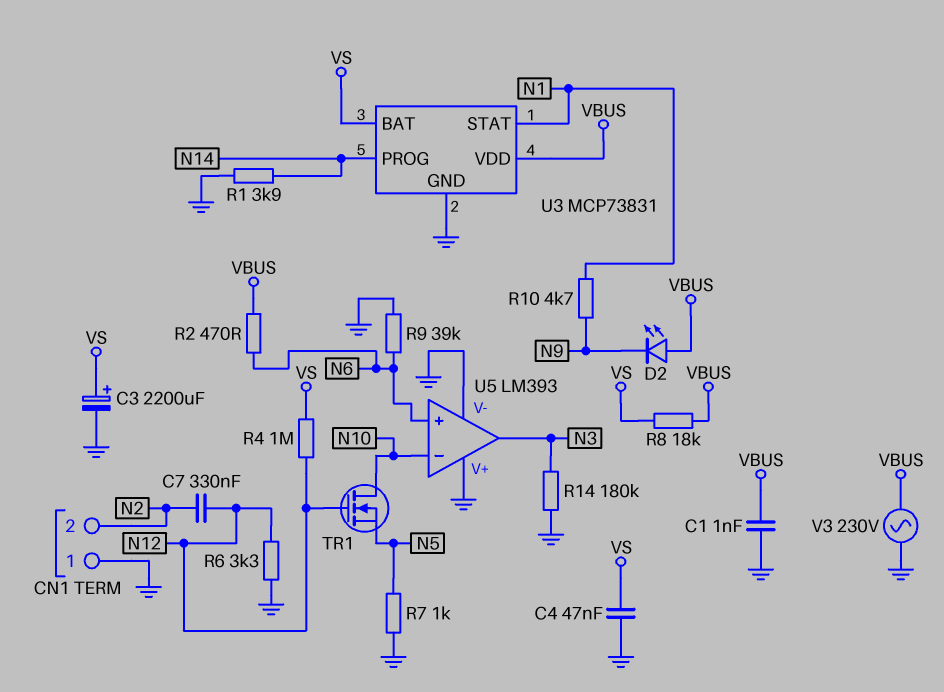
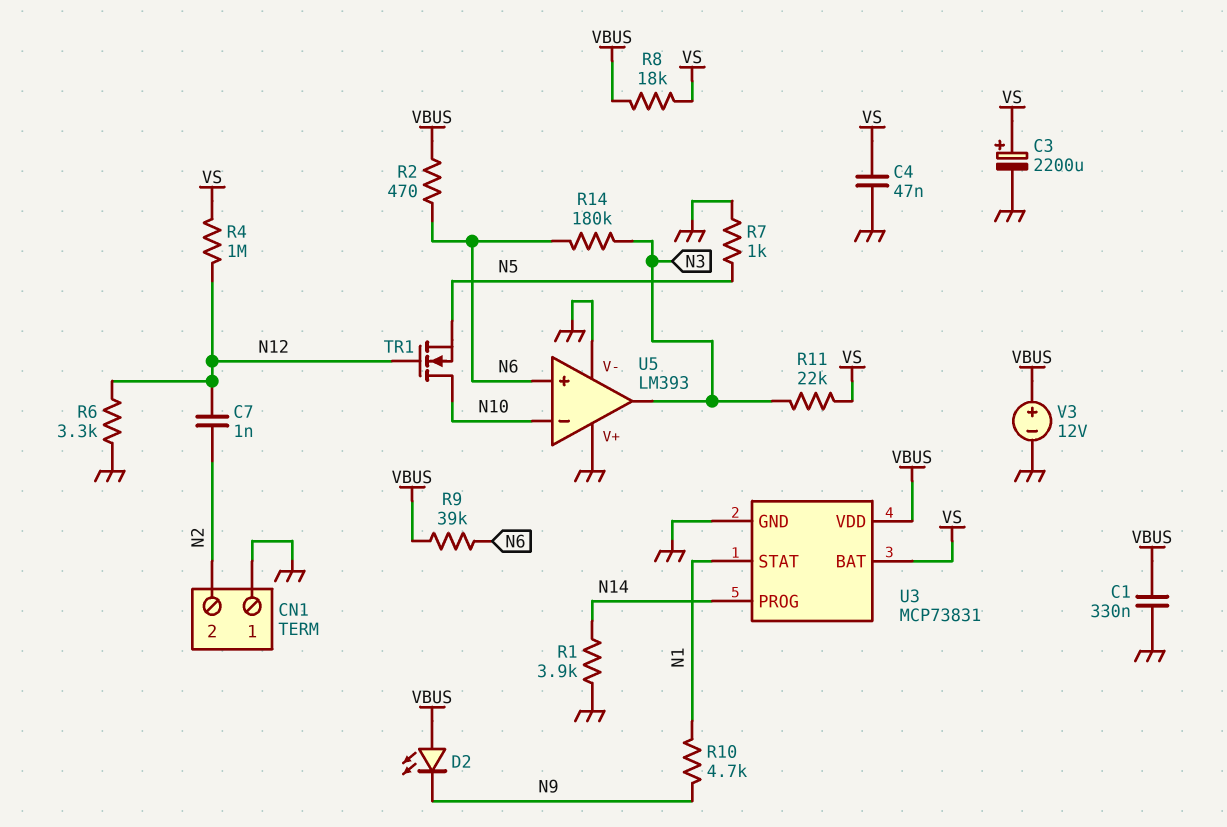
C1: 1nF (GND, VBUS) -> 330nF (GND, VBUS)
C7: 330nF (N2, N12) -> 1nF (N2, N12)
R9: 39k (GND, N6) -> 39k (N6, VBUS)
R11: none -> 22k (N3, VS)
R14: 180k (GND, N3) -> 180k (N3, N6)
V3: AC 230V (GND, VBUS) -> 12V (plus VBUS, minus GND)

